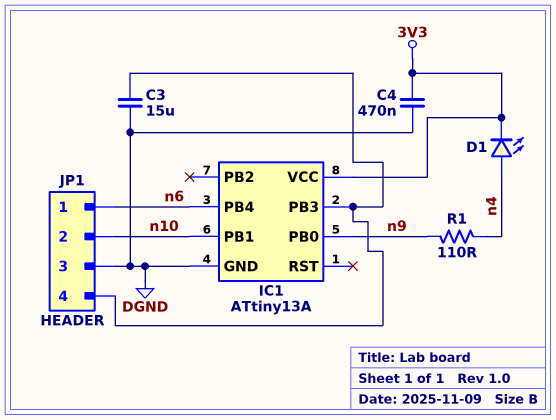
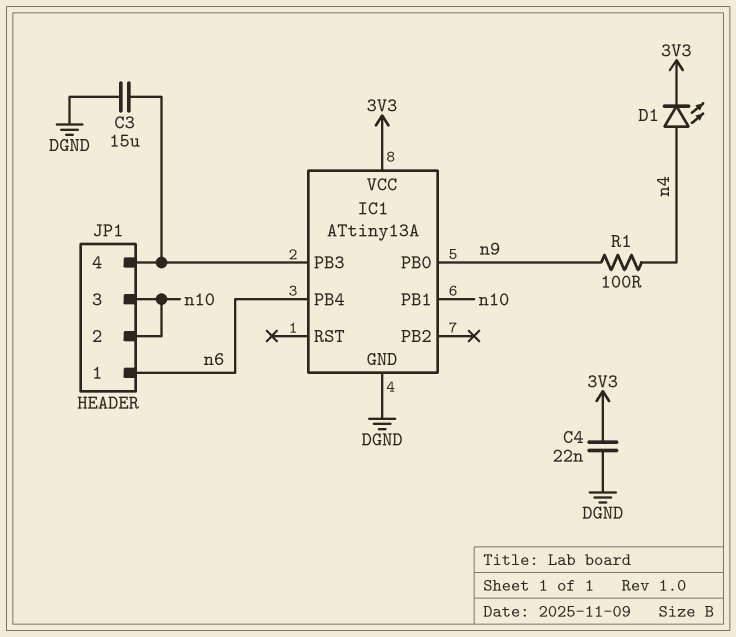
C4: 470nF (3V3, DGND) -> 22nF (3V3, DGND)
JP1 pin 3: DGND -> n10
R1: 110 (n4, n9) -> 100 (n4, n9)

